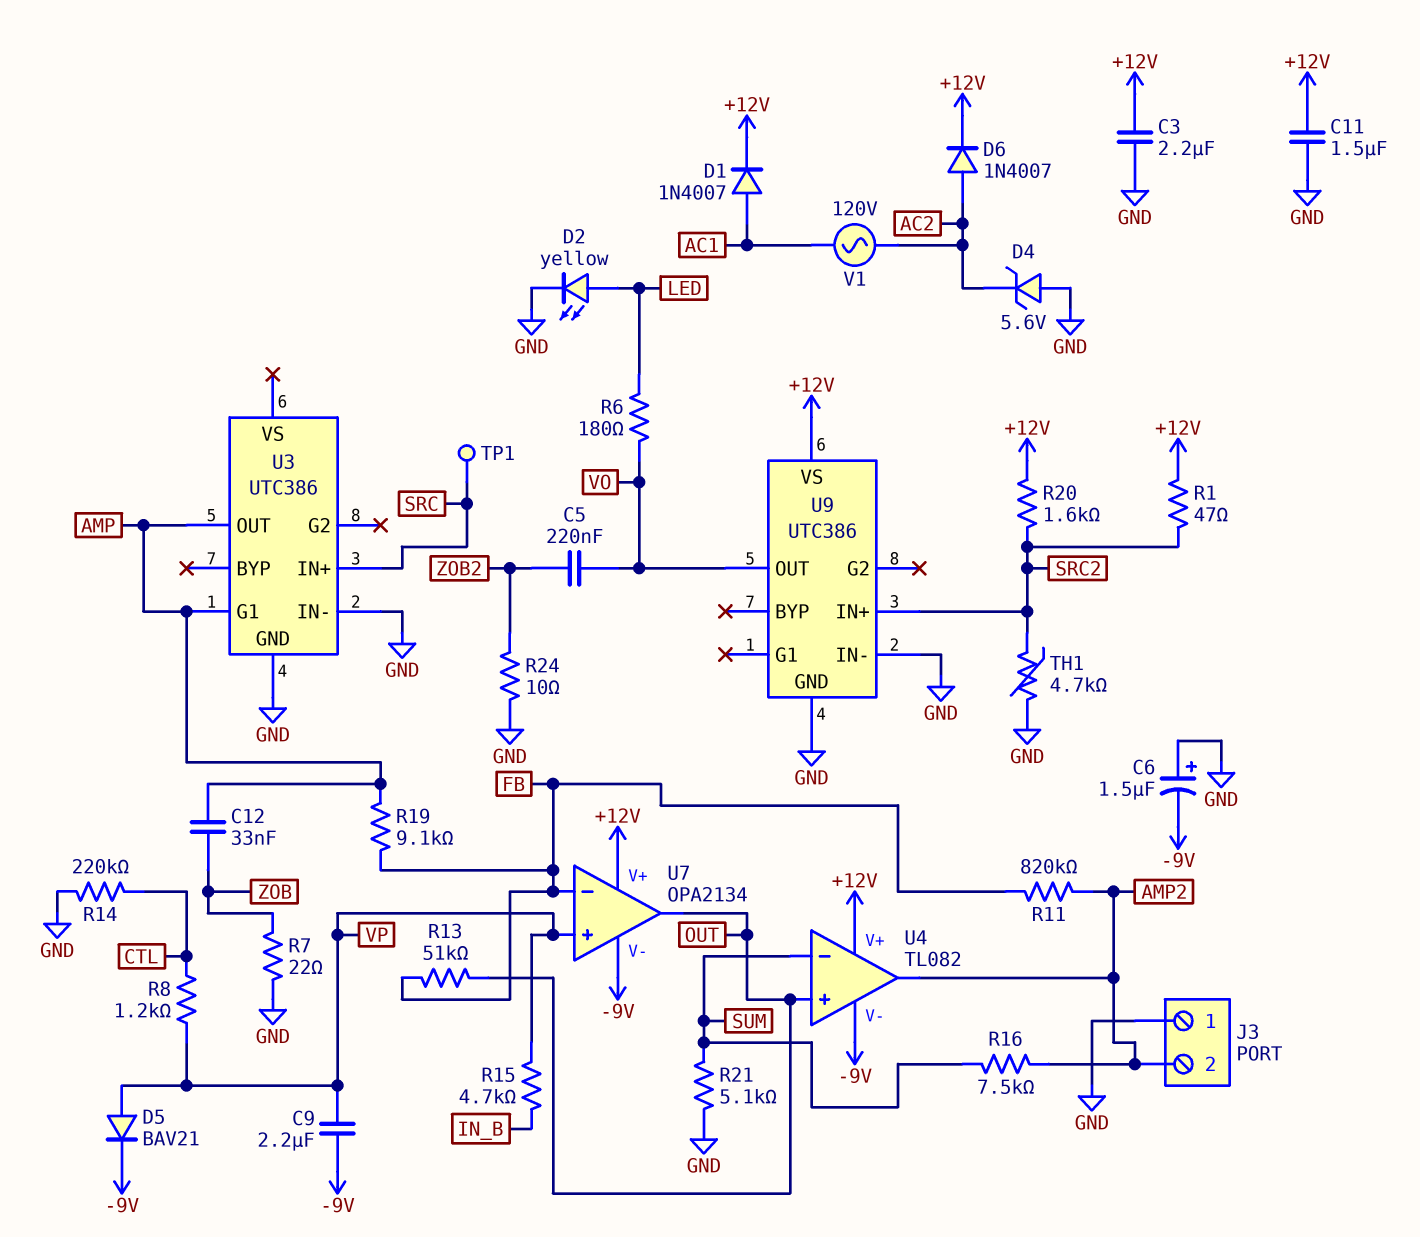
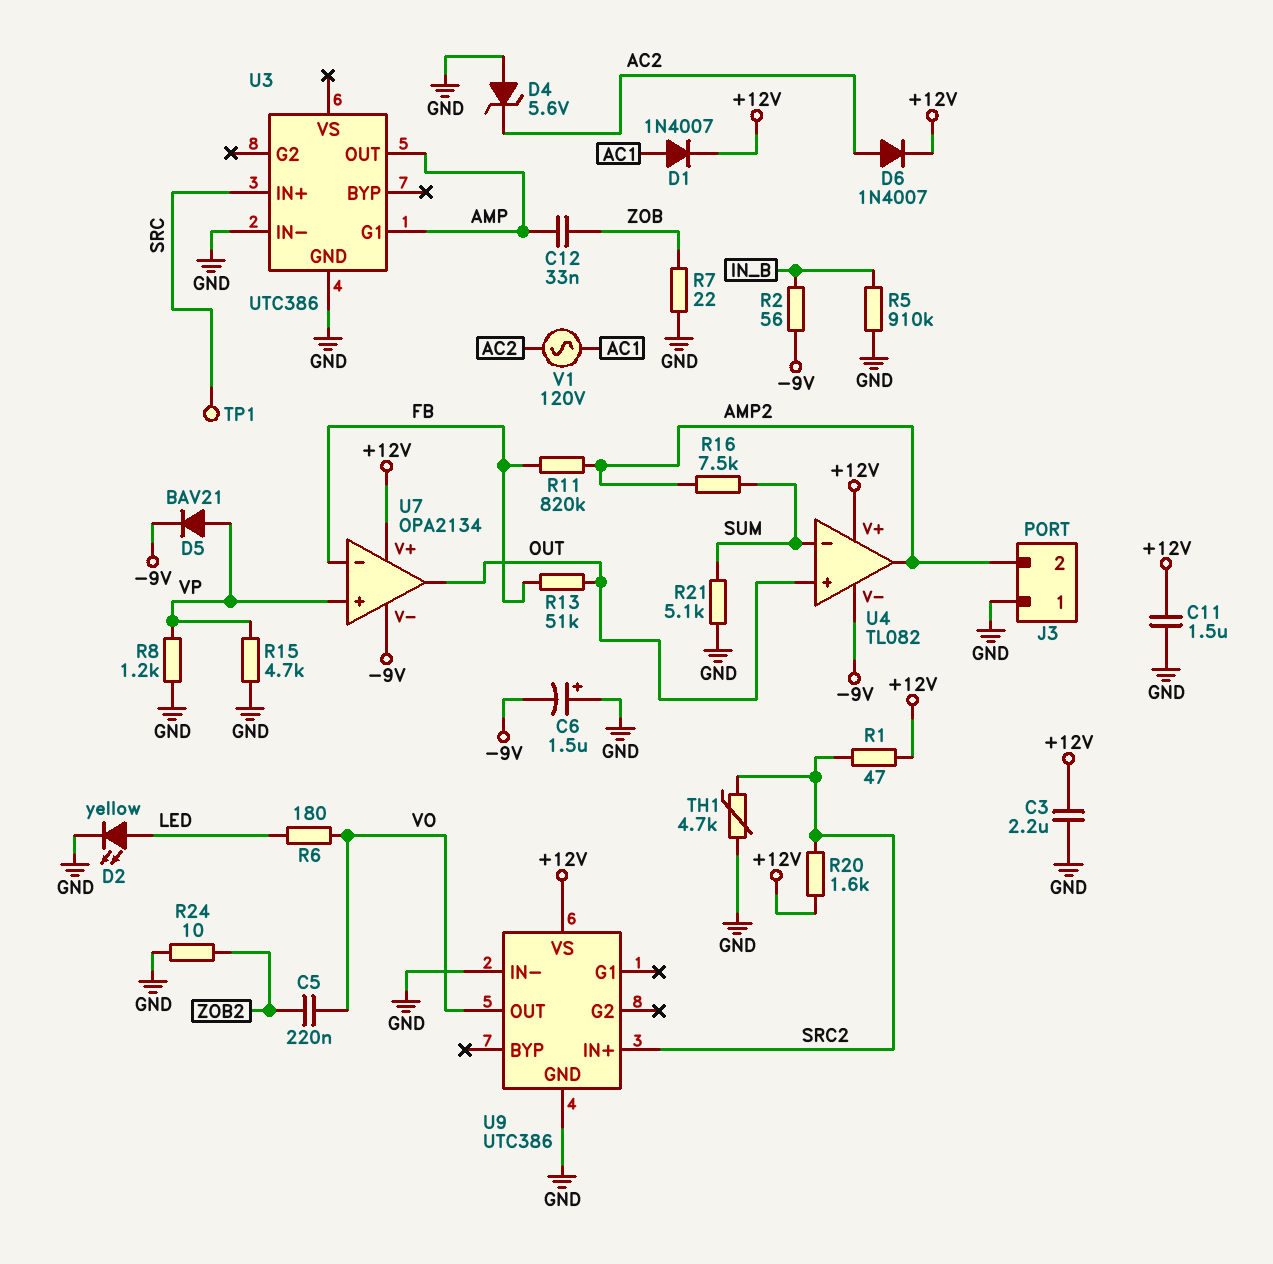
C9: 2.2uF (-9V, VP) -> none
R2: none -> 56 (-9V, IN_B)
R5: none -> 910k (GND, IN_B)
R8: 1.2k (CTL, VP) -> 1.2k (GND, VP)
R14: 220k (CTL, GND) -> none
R15: 4.7k (IN_B, VP) -> 4.7k (GND, VP)
R19: 9.1k (AMP, FB) -> none

